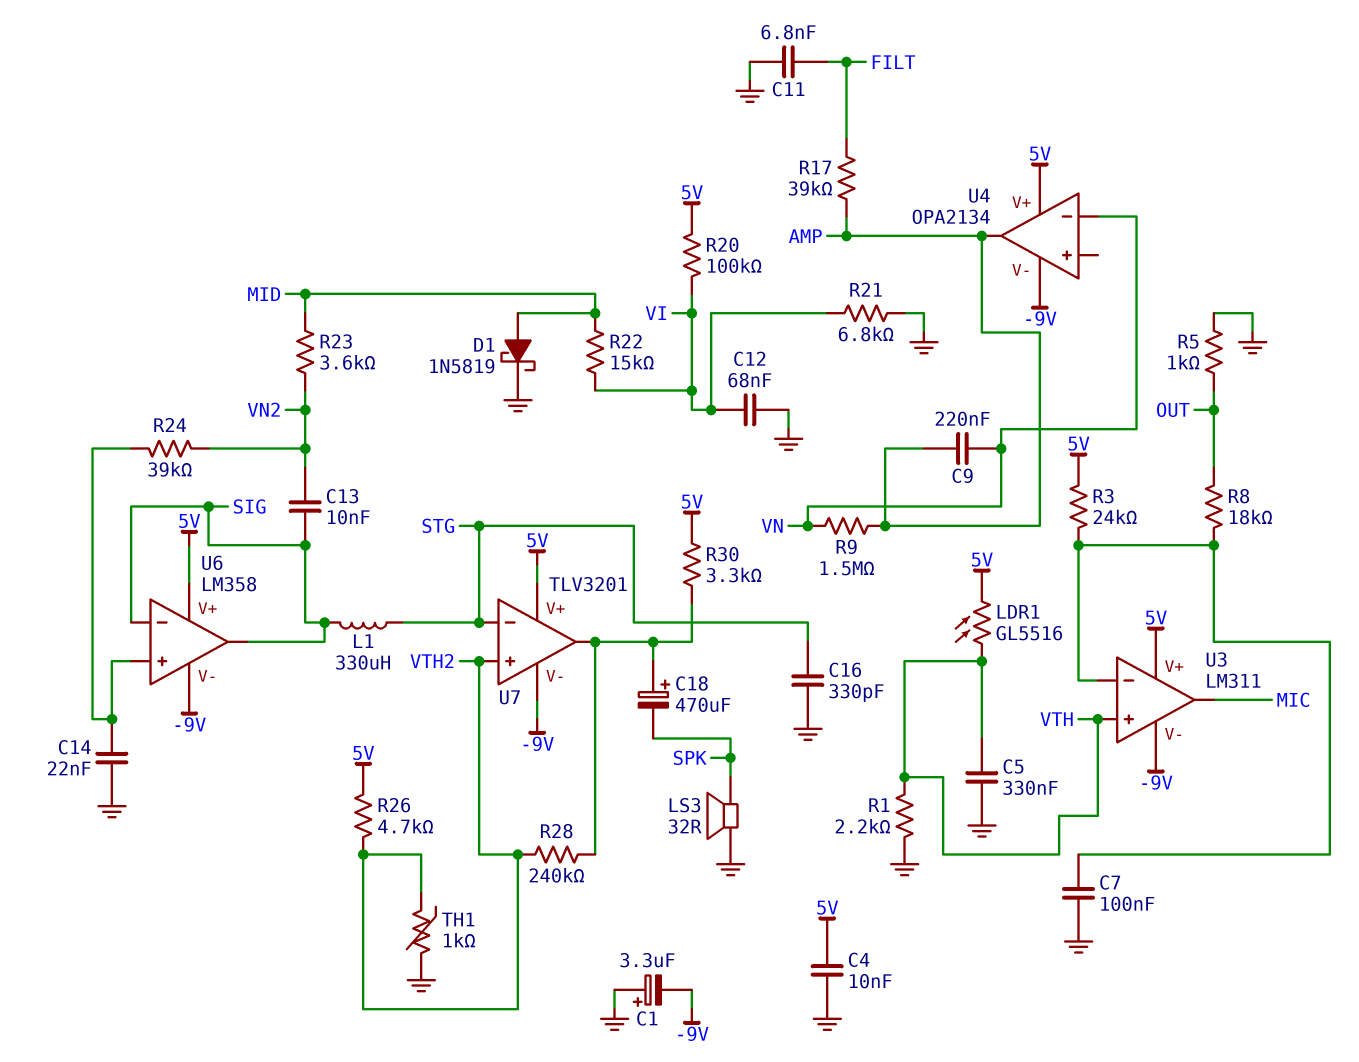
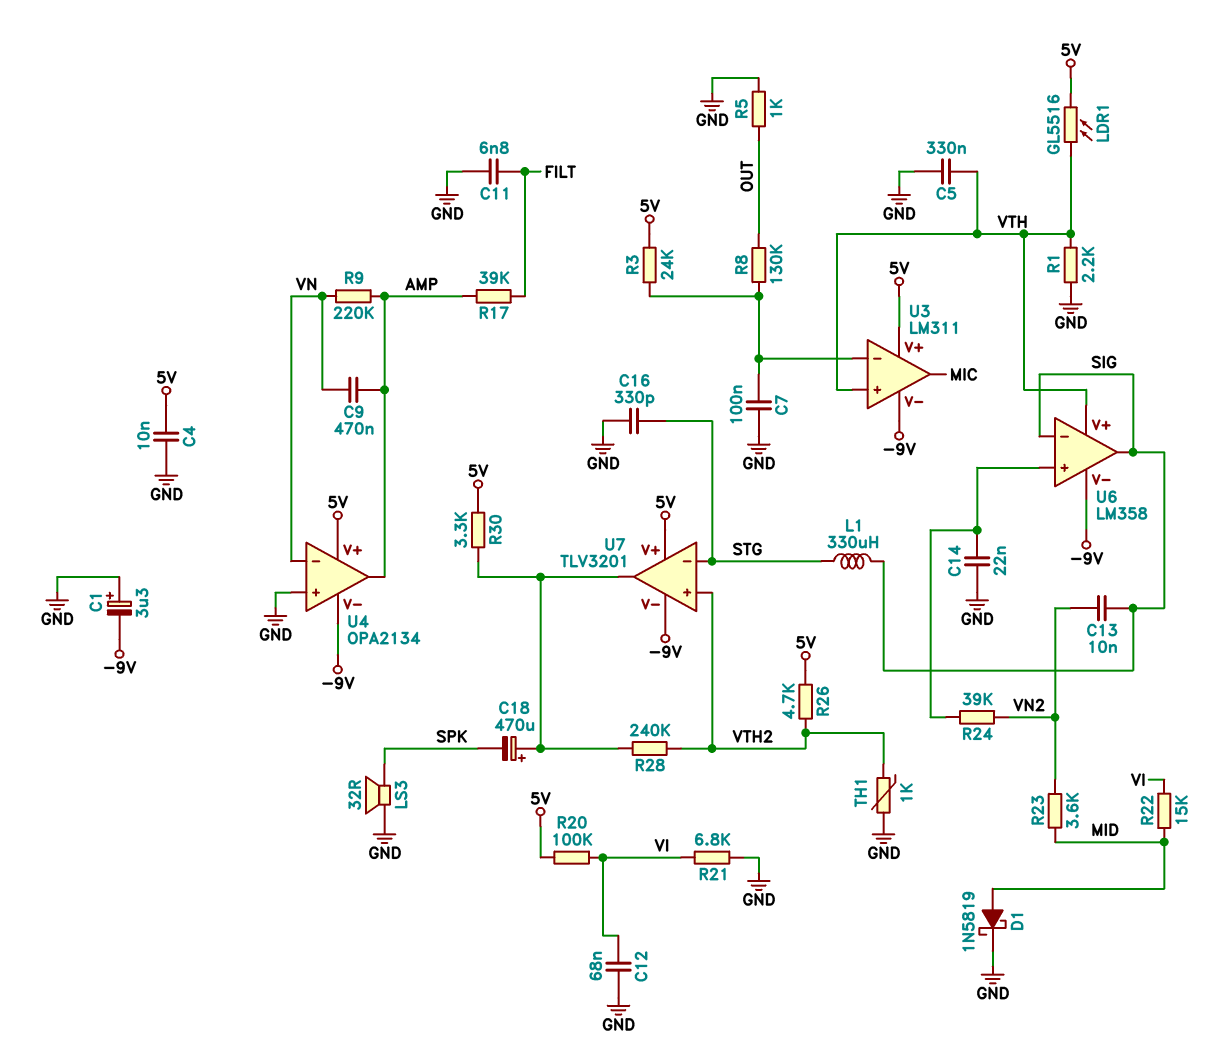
C9: 220nF (AMP, VN) -> 470nF (AMP, VN)
R8: 18k (OUT, U3/in-) -> 130k (OUT, U3/in-)
R9: 1.5M (AMP, VN) -> 220k (AMP, VN)
U4 pin in+: none -> GND
U6 pin V+: 5V -> VTH

